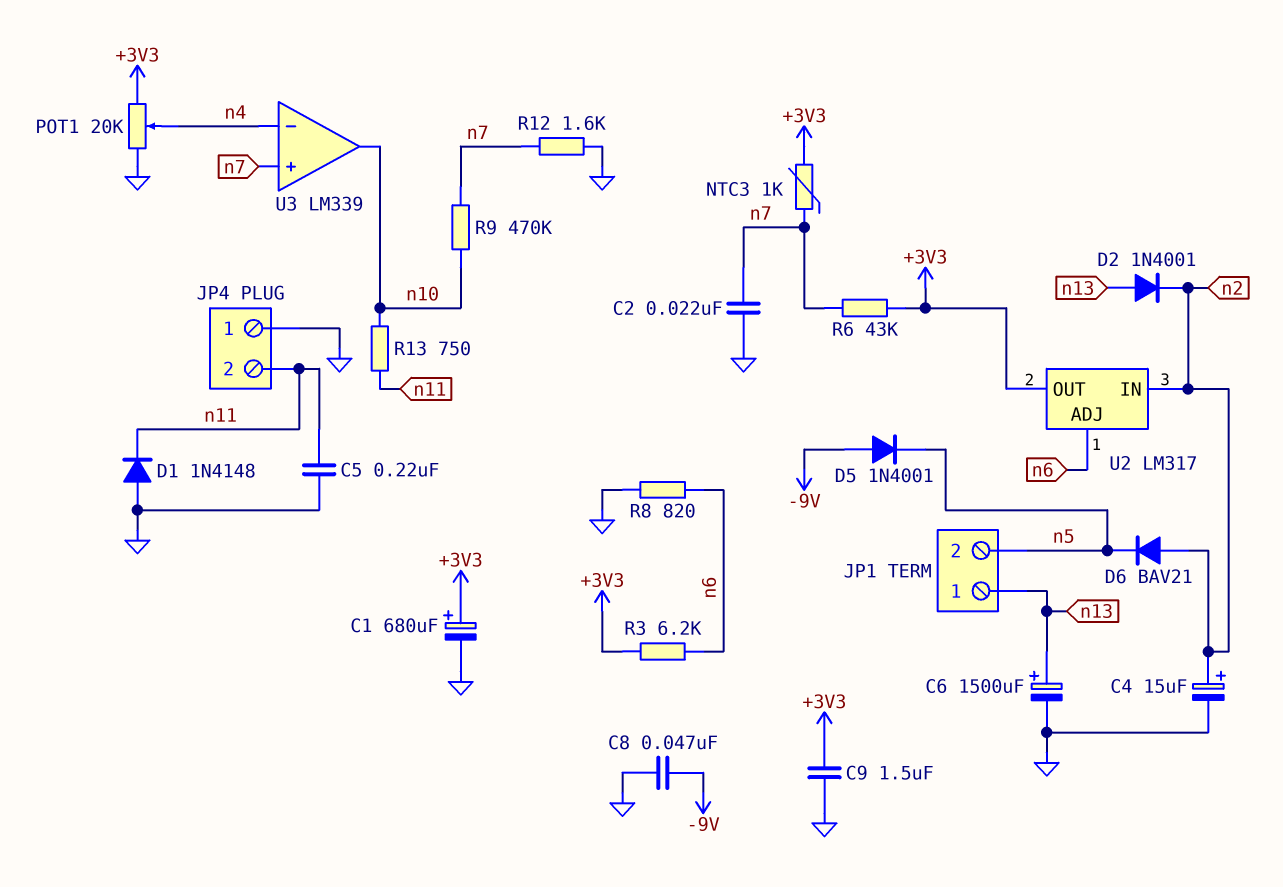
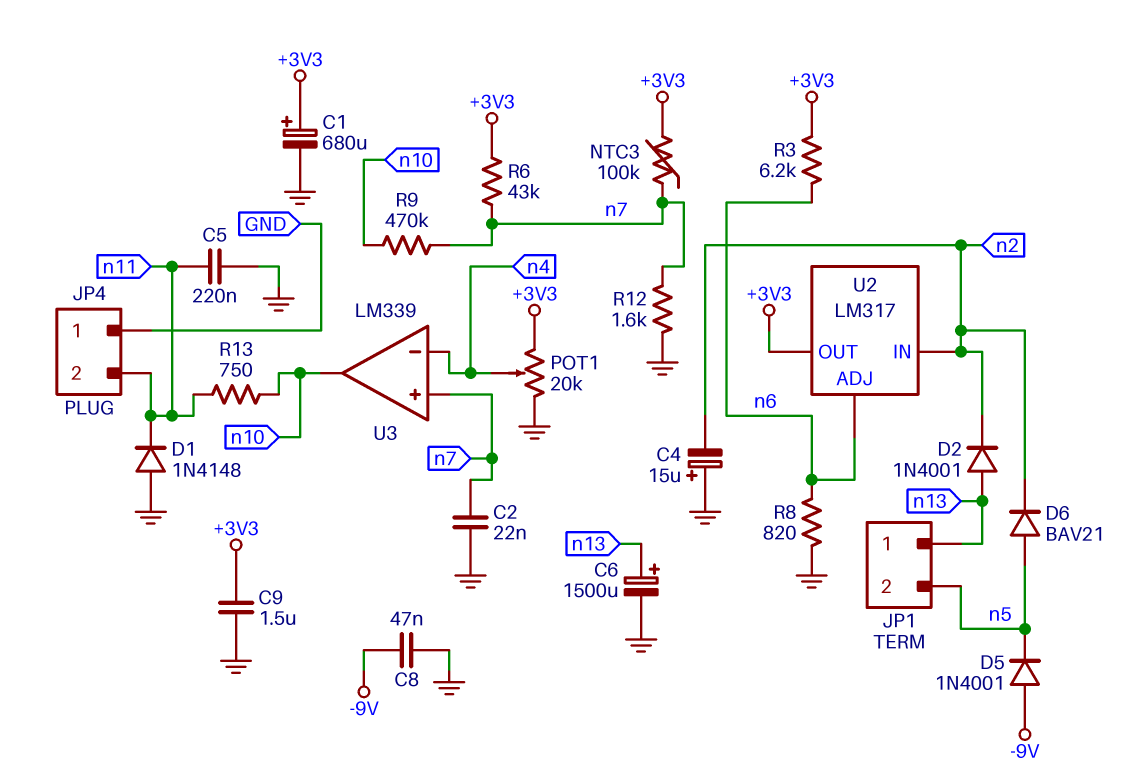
C4: 15uF (plus n2, minus GND) -> 15uF (plus GND, minus n2)
D6: diode BAV21 (A n2, K n5) -> diode BAV21 (A n5, K n2)
NTC3: 1k (+3V3, n7) -> 100k (+3V3, n7)

